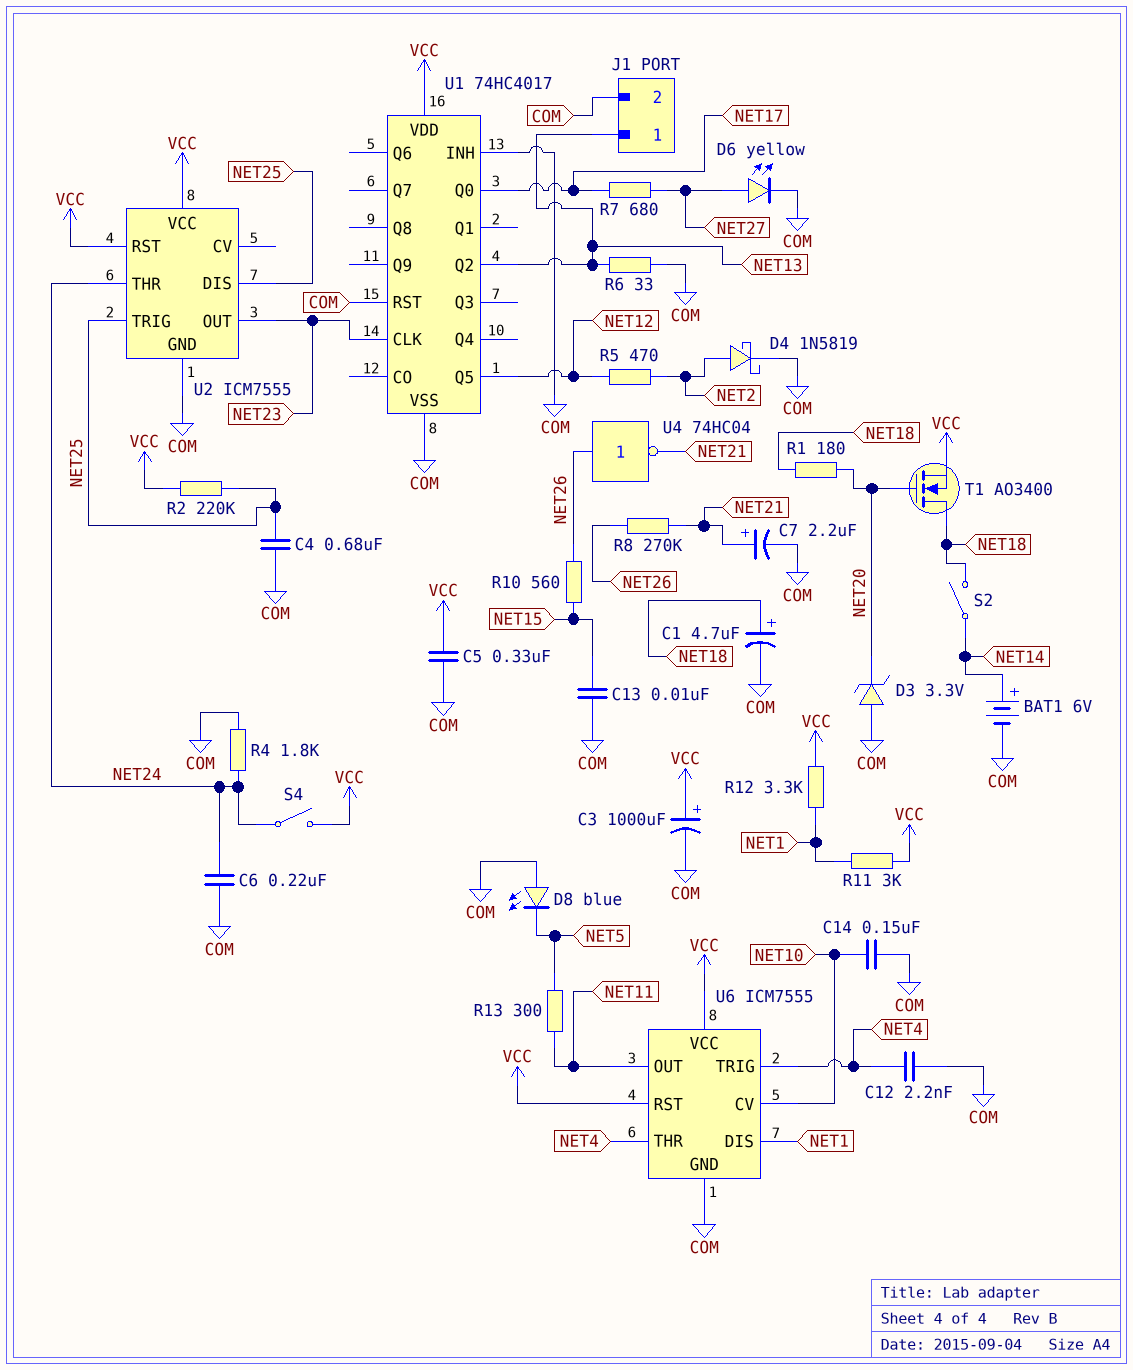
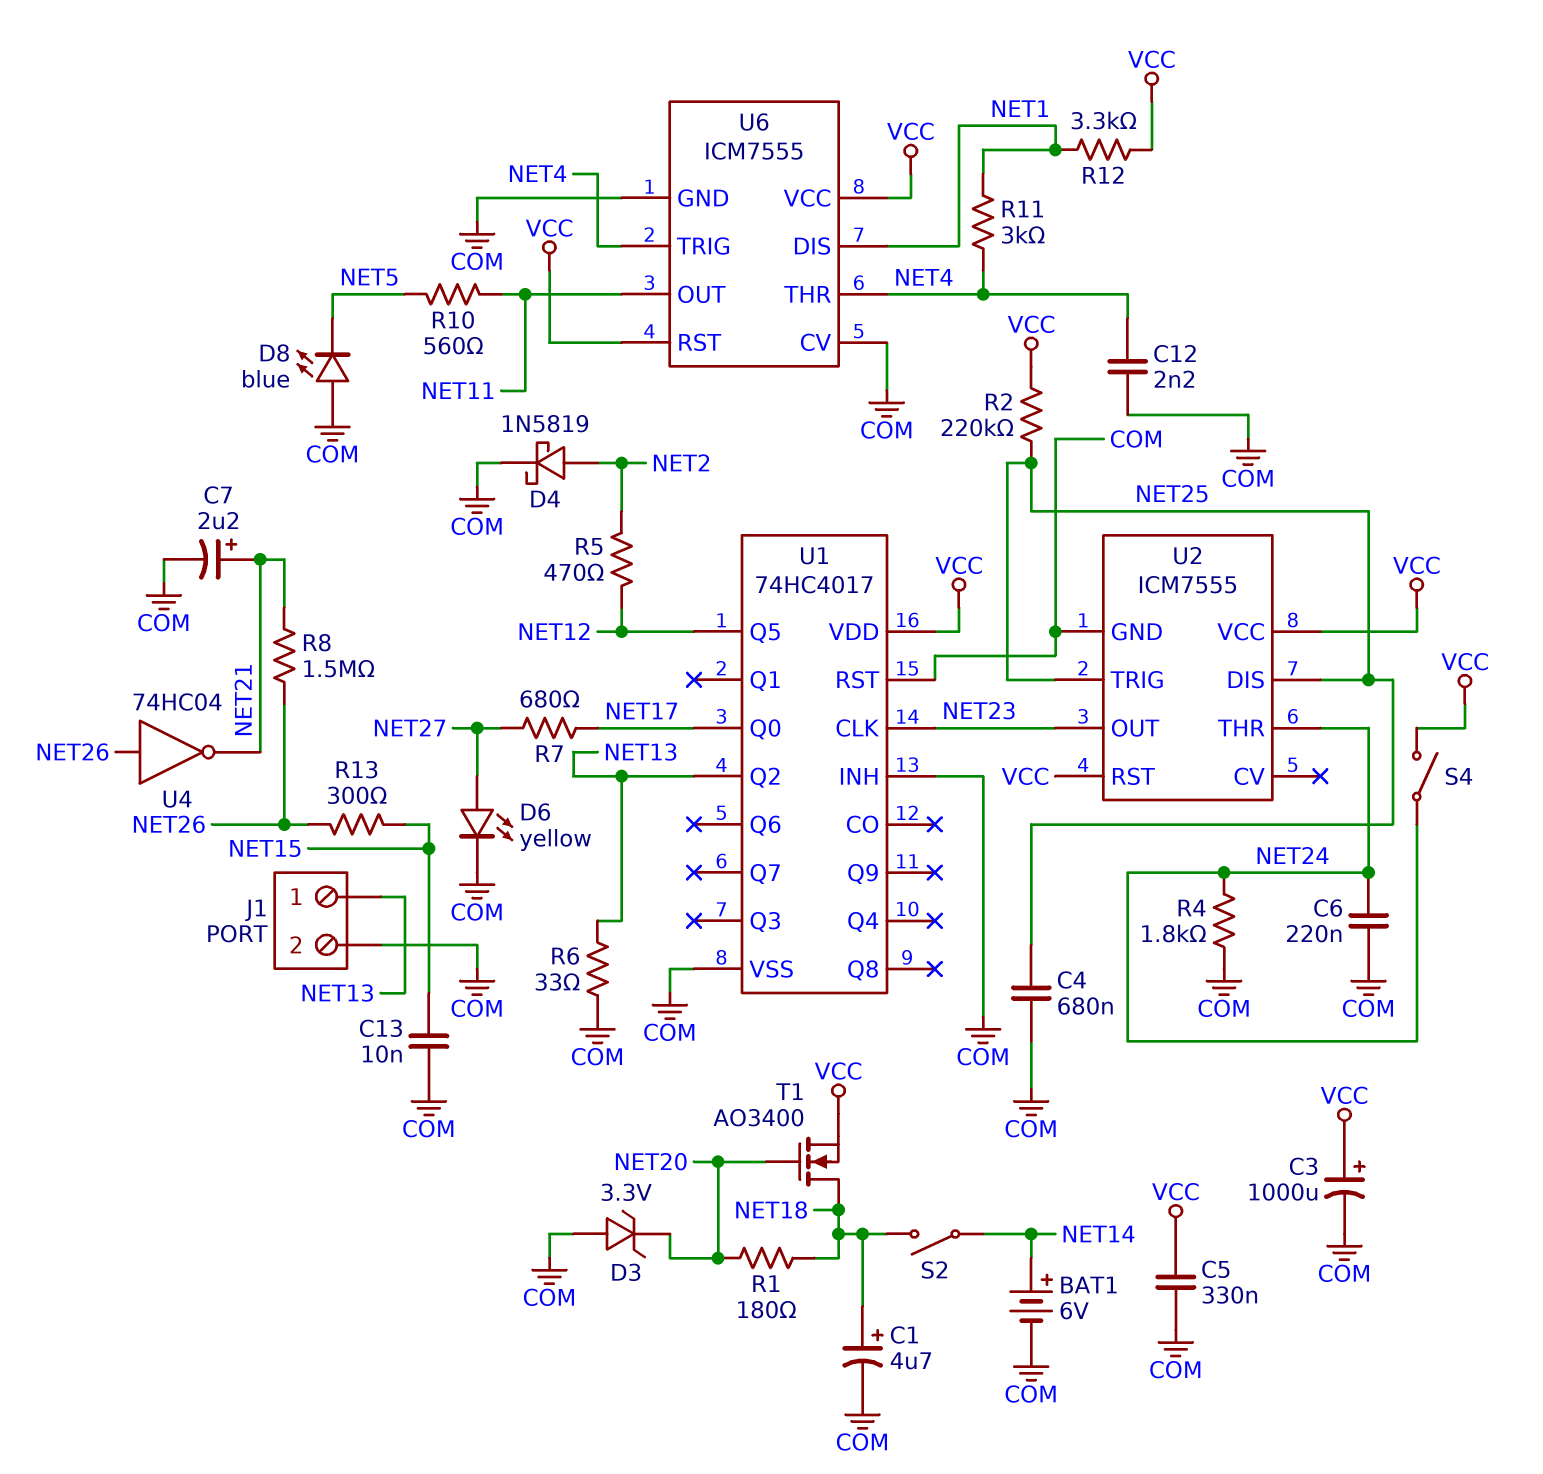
C14: 150nF (COM, NET10) -> none
R8: 270k (NET21, NET26) -> 1.5M (NET21, NET26)
R10: 560 (NET15, NET26) -> 560 (NET5, NET11)
R11: 3k (NET1, VCC) -> 3k (NET1, NET4)
R13: 300 (NET5, NET11) -> 300 (NET15, NET26)
U6 pin CV: NET10 -> COM

